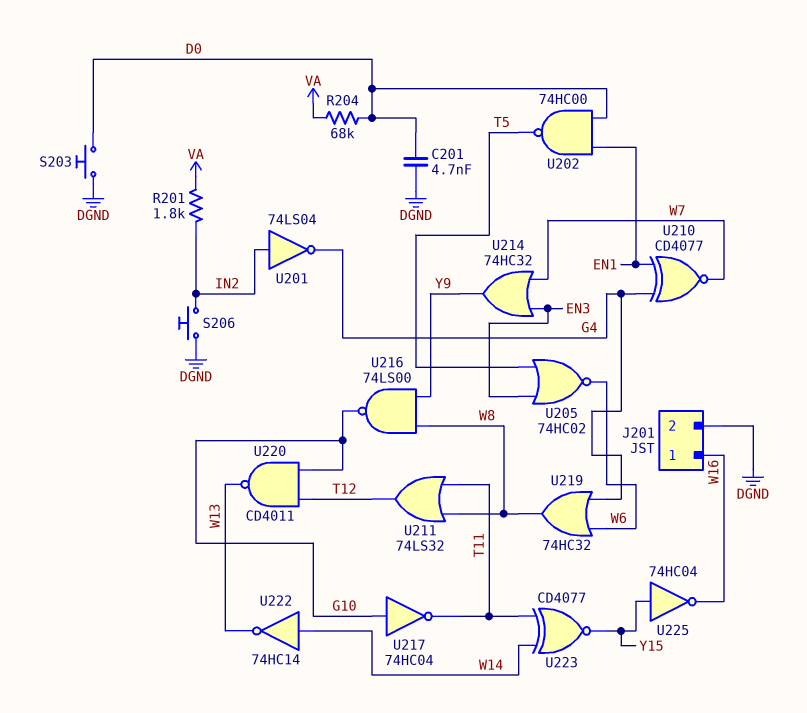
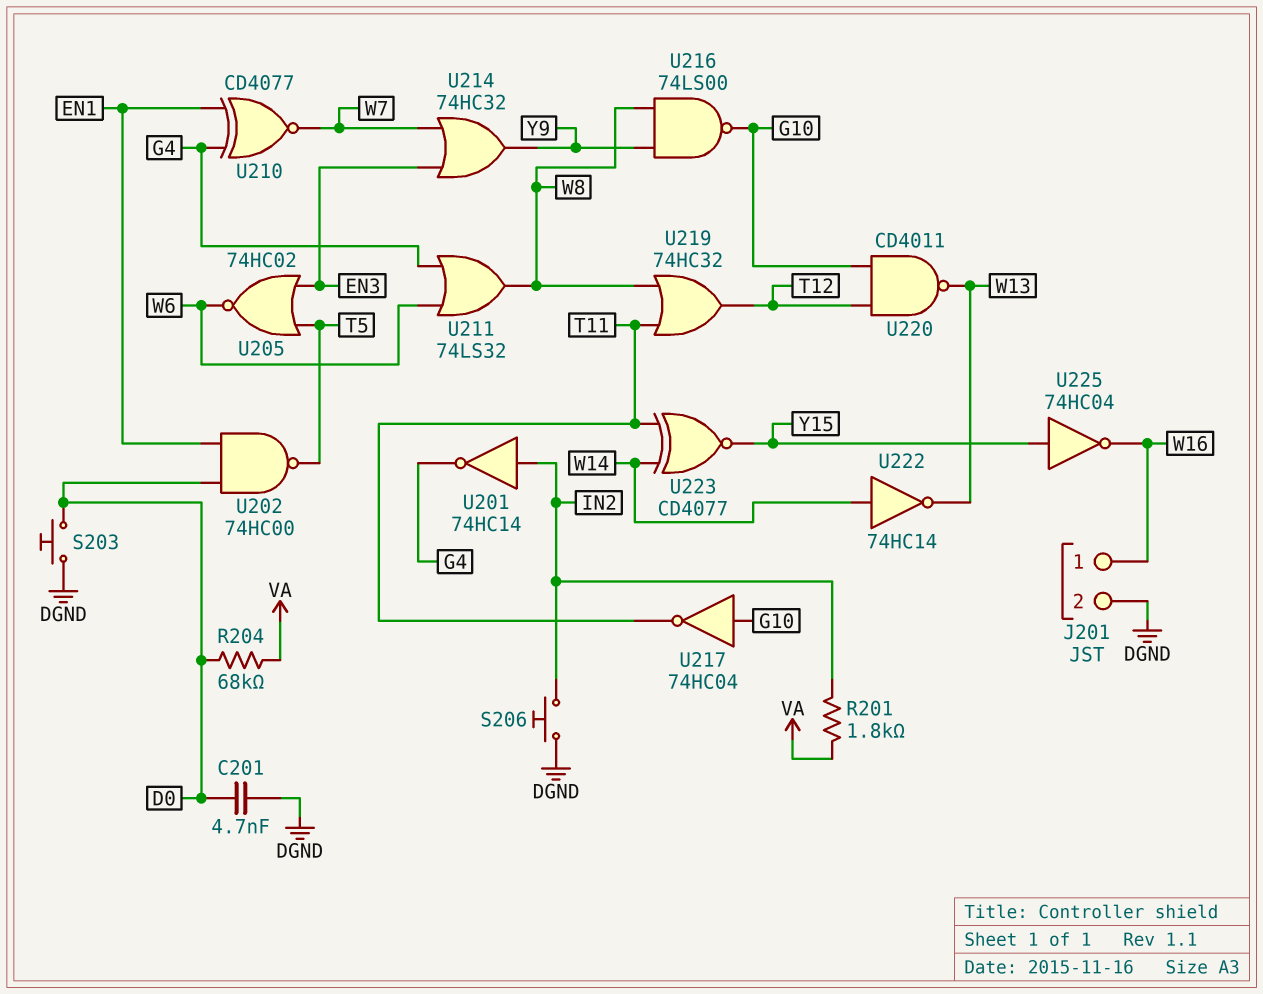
U201: NOT 74LS04 (in IN2, out G4) -> NOT 74HC14 (in IN2, out G4)
U211: OR 74LS32 (in T11, in W8, out T12) -> OR 74LS32 (in G4, in W6, out W8)
U219: OR 74HC32 (in G4, in W6, out W8) -> OR 74HC32 (in T11, in W8, out T12)

